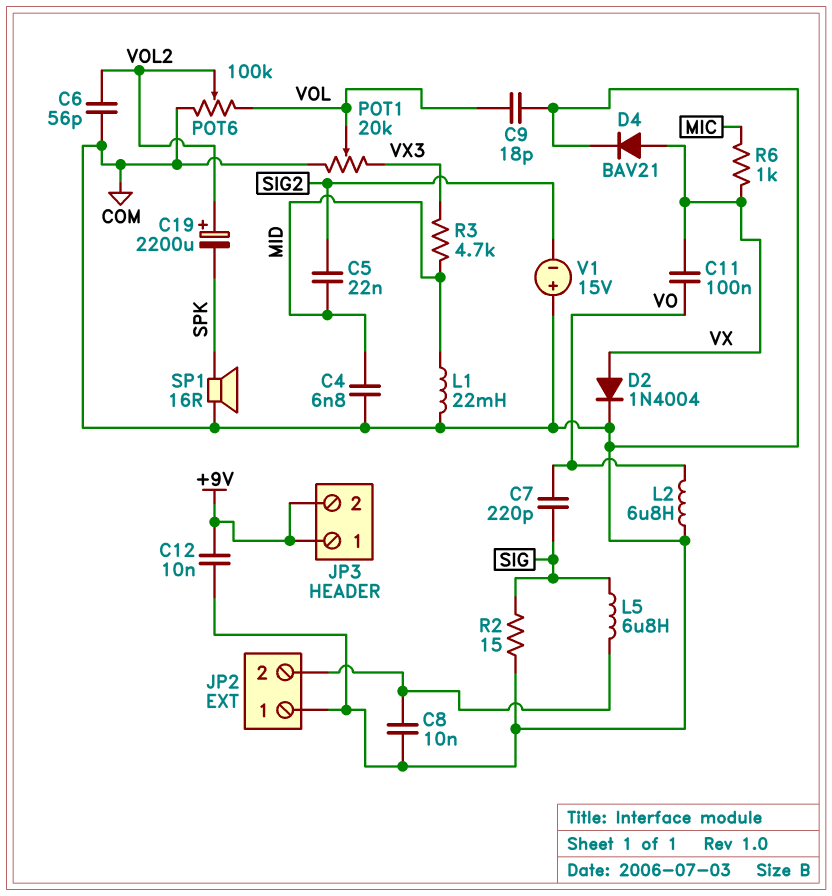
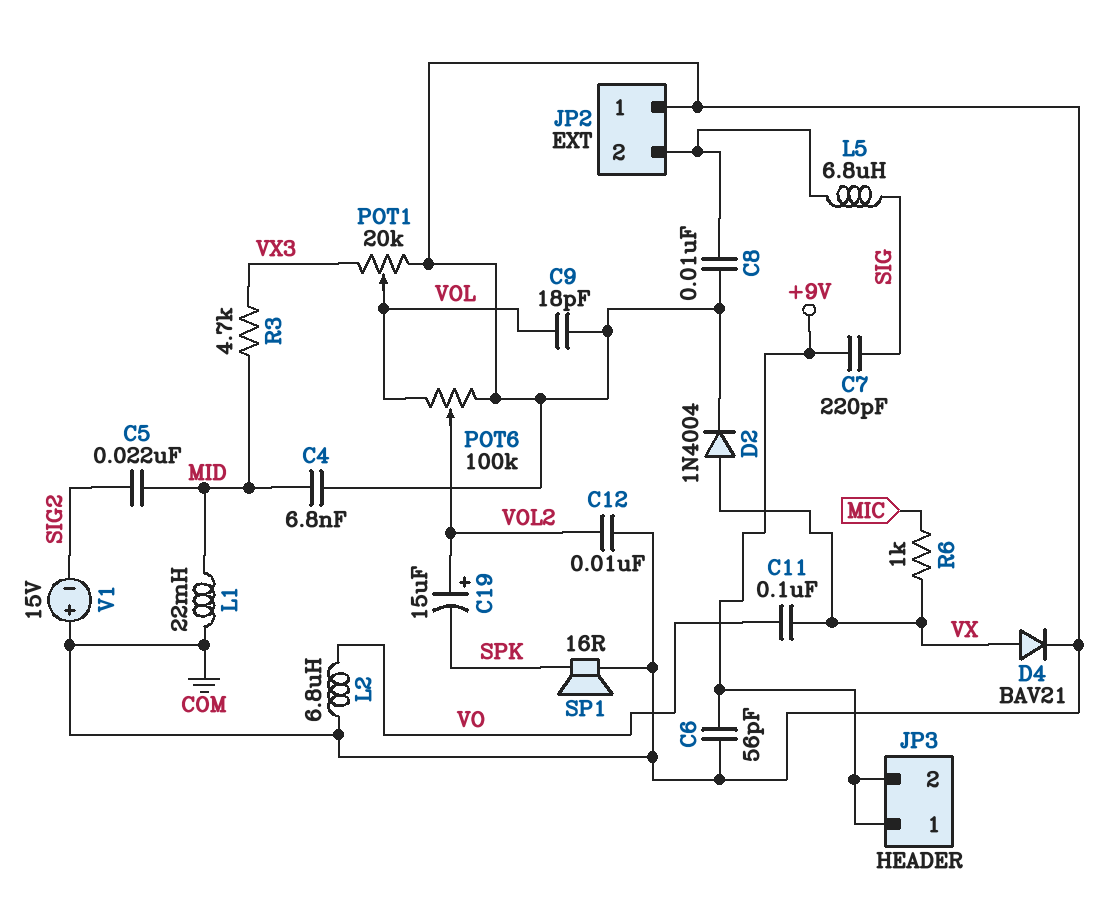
C6: 56pF (COM, VOL2) -> 56pF (+9V, COM)
C7: 220pF (SIG, VO) -> 220pF (+9V, SIG)
C12: 10nF (+9V, COM) -> 10nF (COM, VOL2)
C19: 2200uF (plus VOL2, minus SPK) -> 15uF (plus VOL2, minus SPK)
R2: 15 (COM, SIG) -> none

